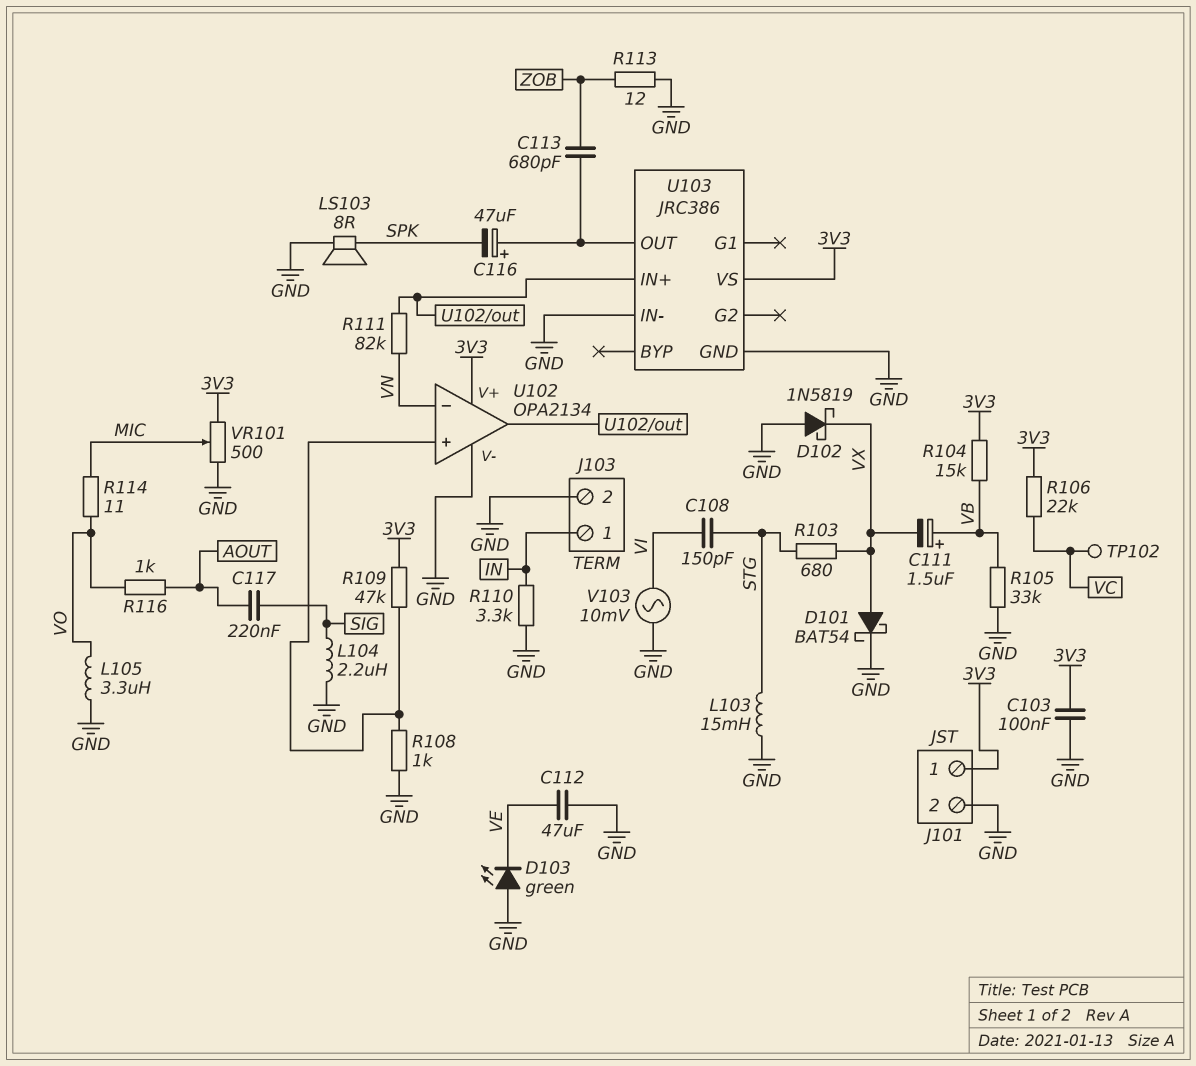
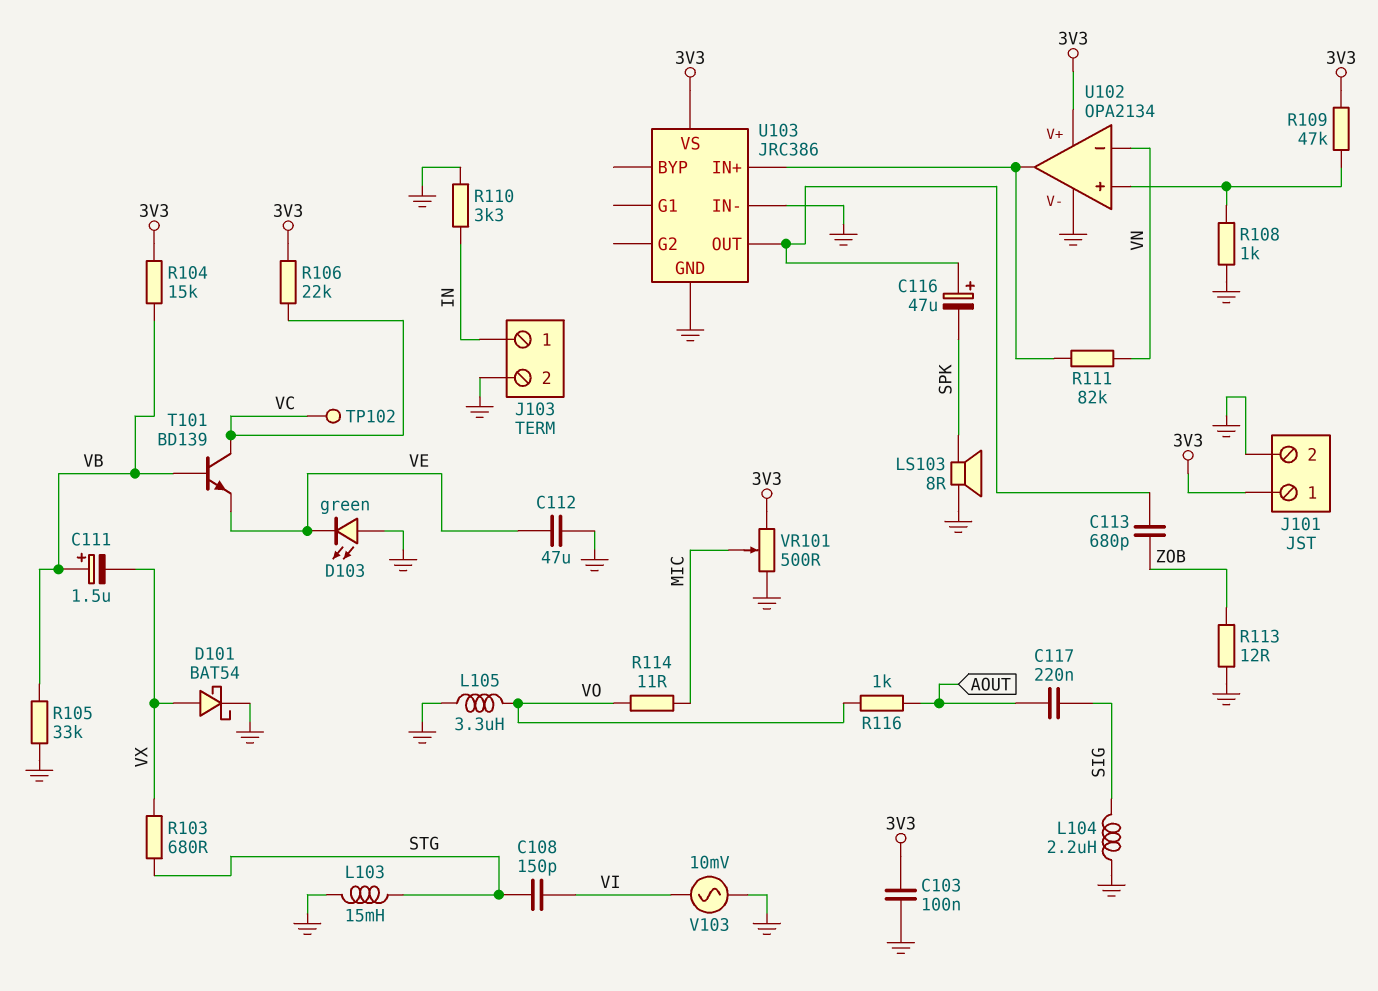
D102: schottky 1N5819 (A GND, K VX) -> none
T101: none -> NPN BD139 (B VB, C VC, E VE)

